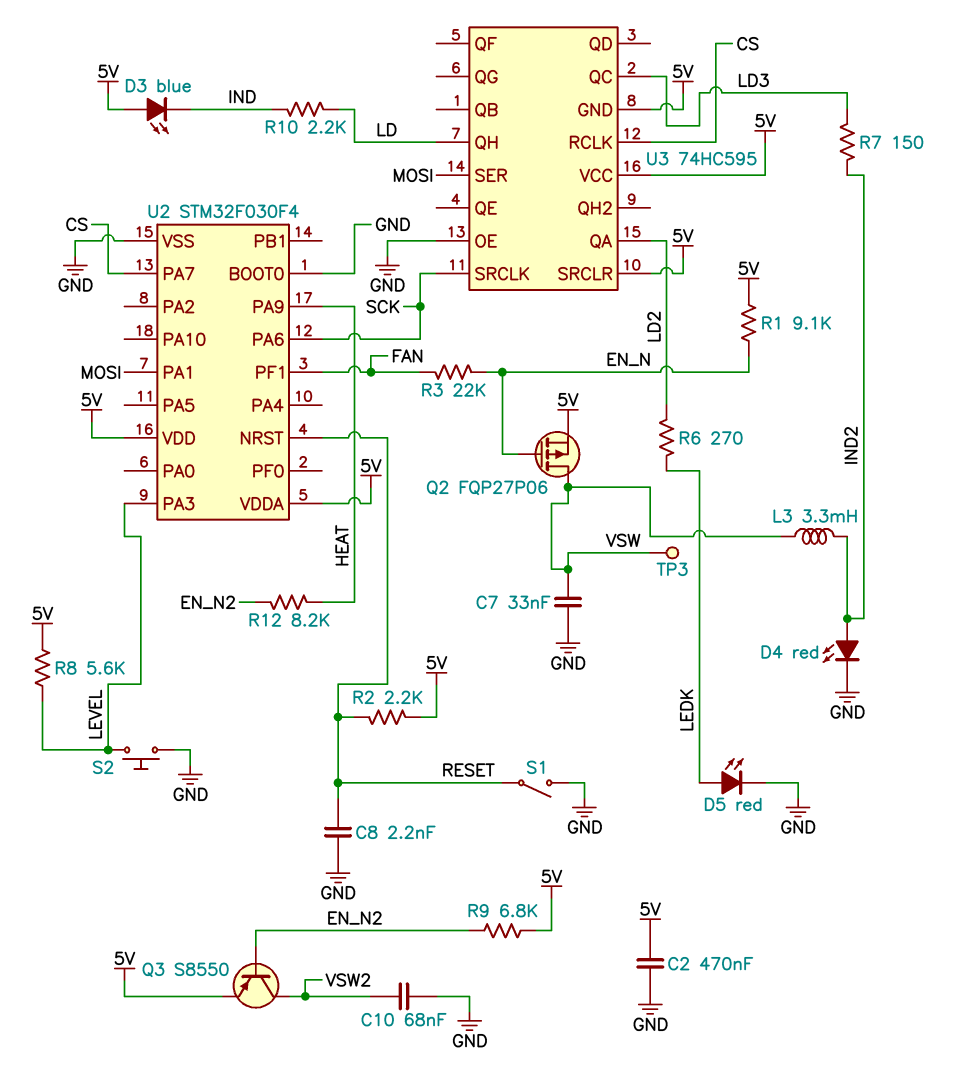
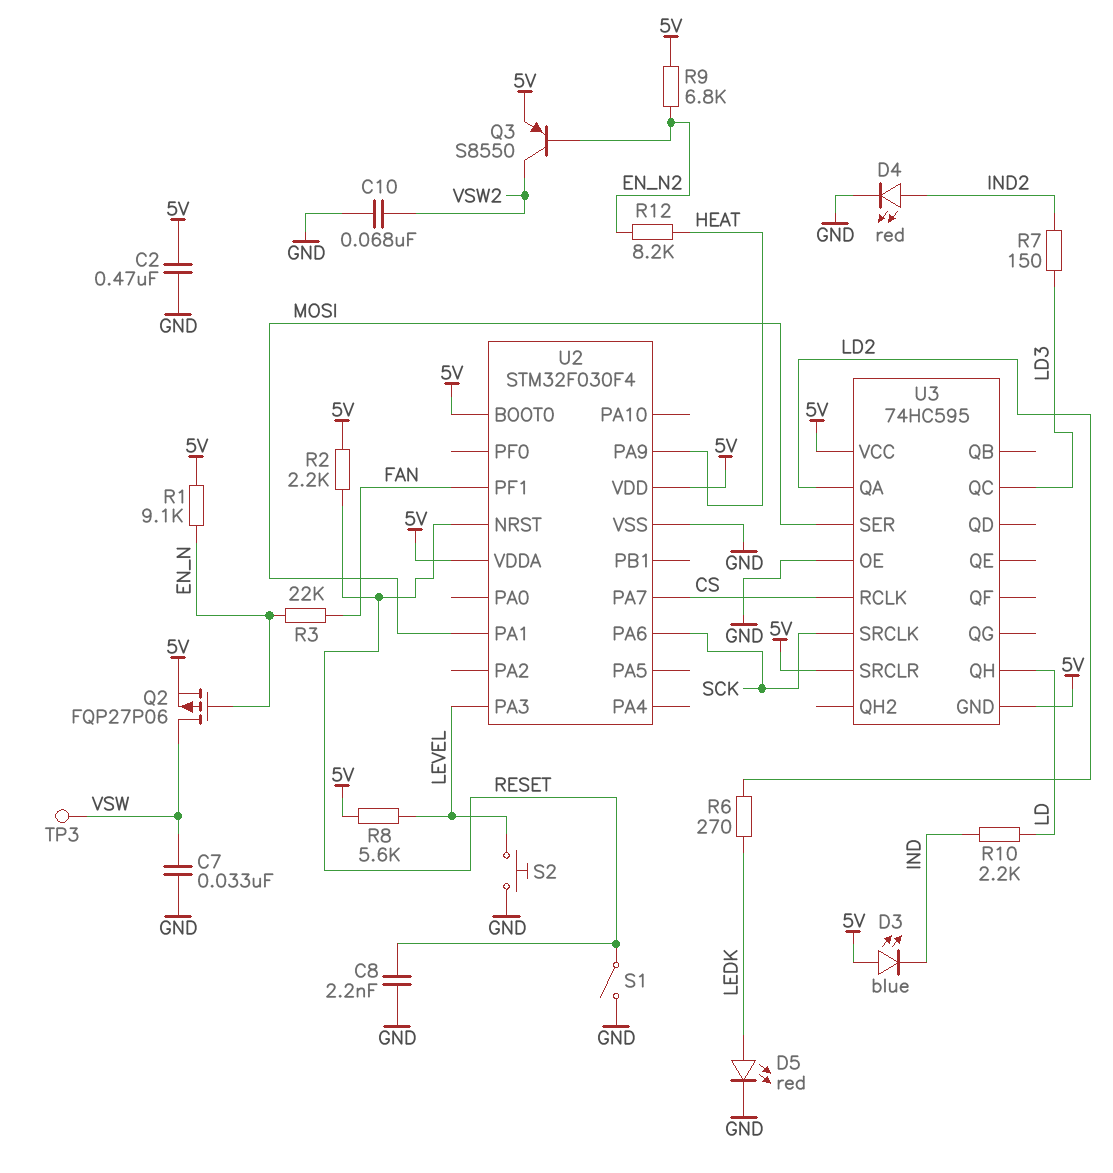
L3: 3.3mH (IND2, VSW) -> none
U2 pin BOOT0: GND -> 5V

